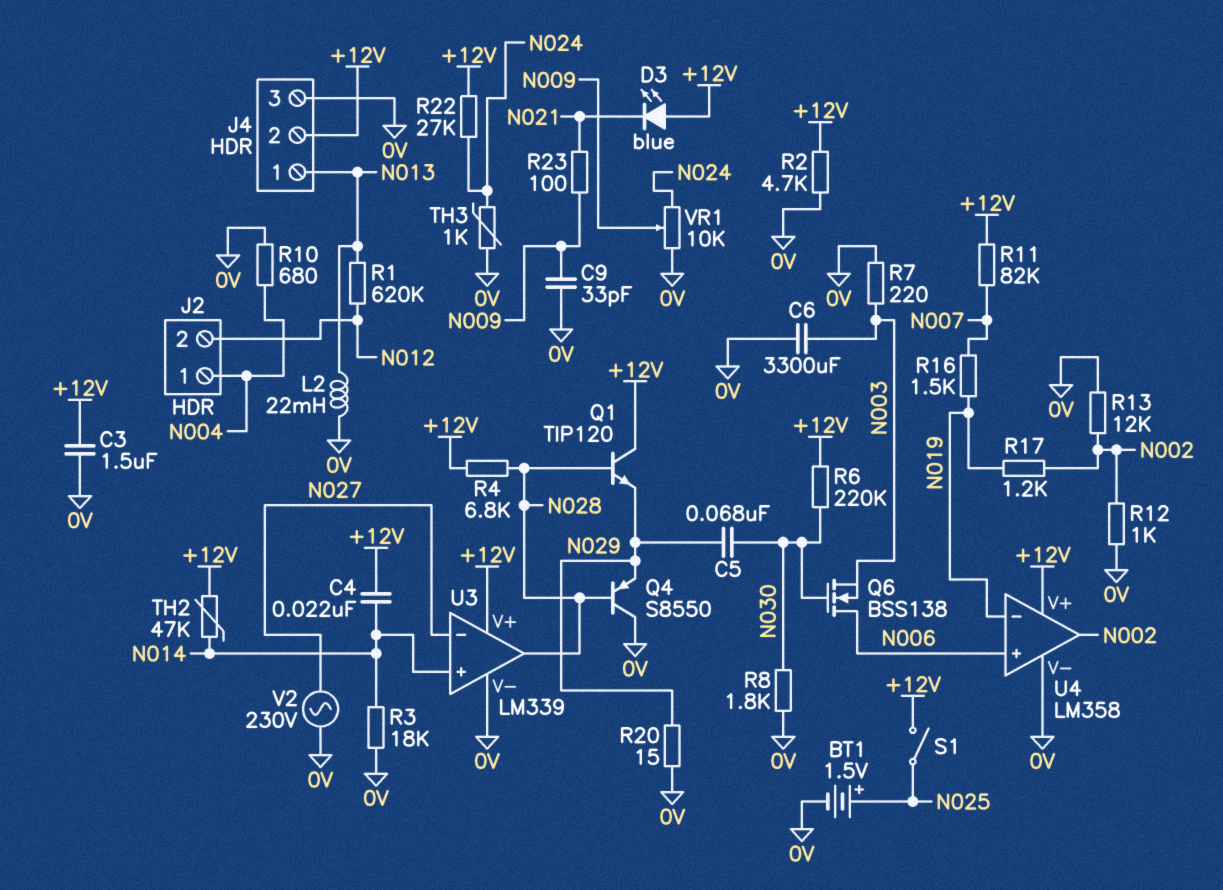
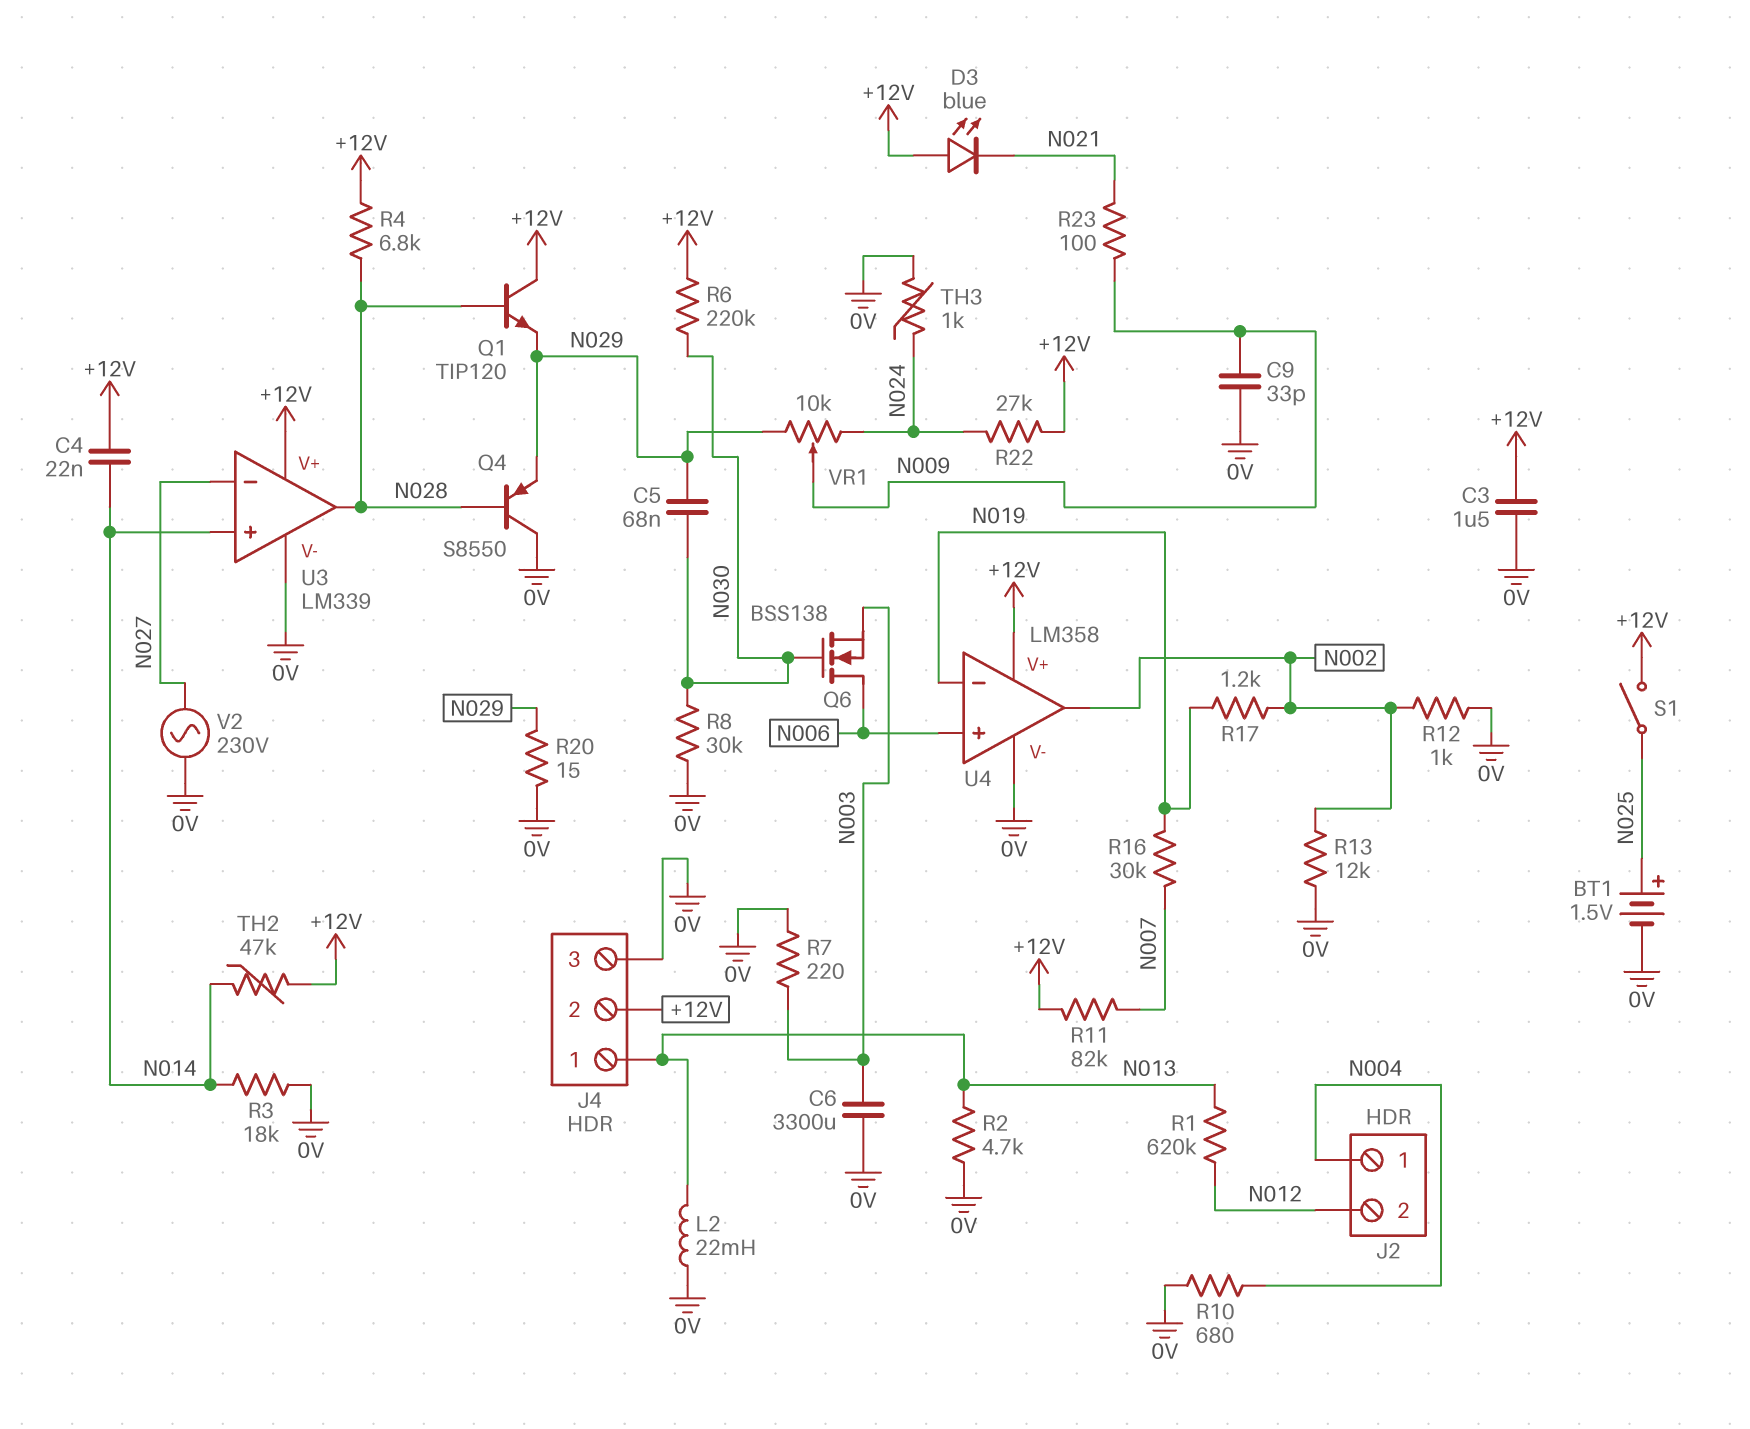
R2: 4.7k (+12V, 0V) -> 4.7k (0V, N013)
R8: 1.8k (0V, N030) -> 30k (0V, N030)
R16: 1.5k (N007, N019) -> 30k (N007, N019)
VR1: 10k (0V, N024, wiper N009) -> 10k (N024, N029, wiper N009)

